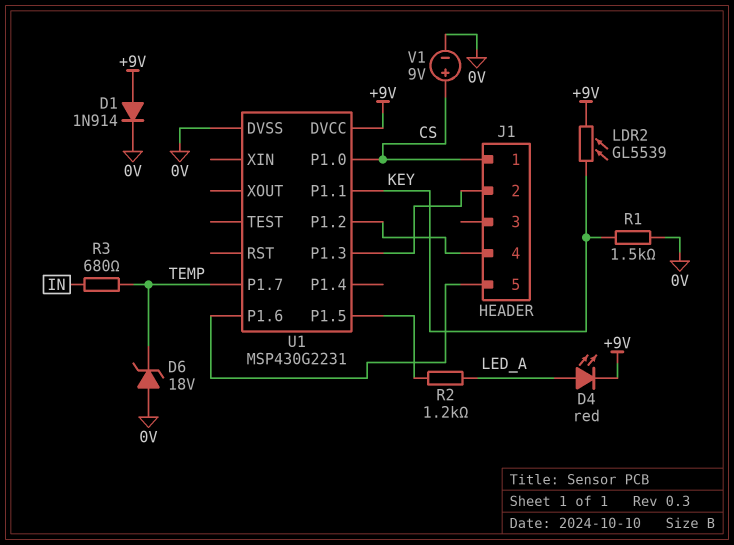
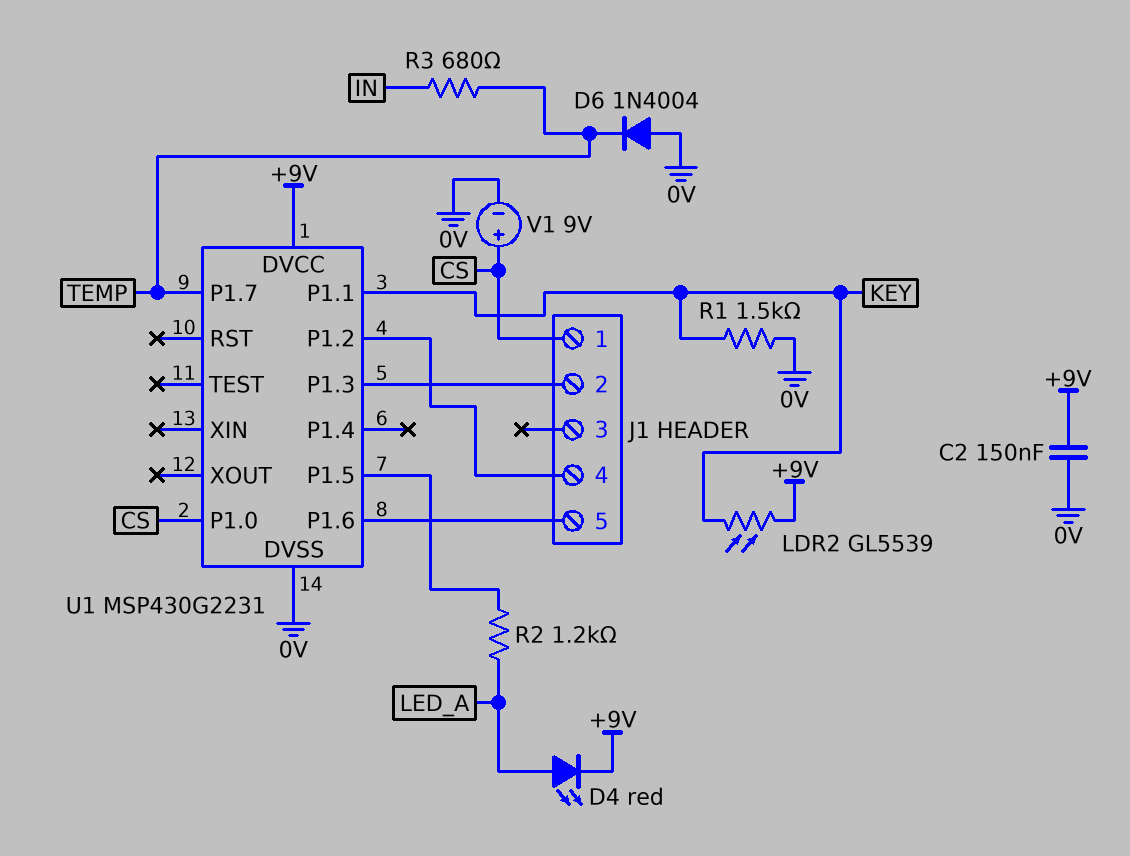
C2: none -> 150nF (+9V, 0V)
D1: diode 1N914 (A +9V, K 0V) -> none
D6: zener 18V (A 0V, K TEMP) -> diode 1N4004 (A 0V, K TEMP)

